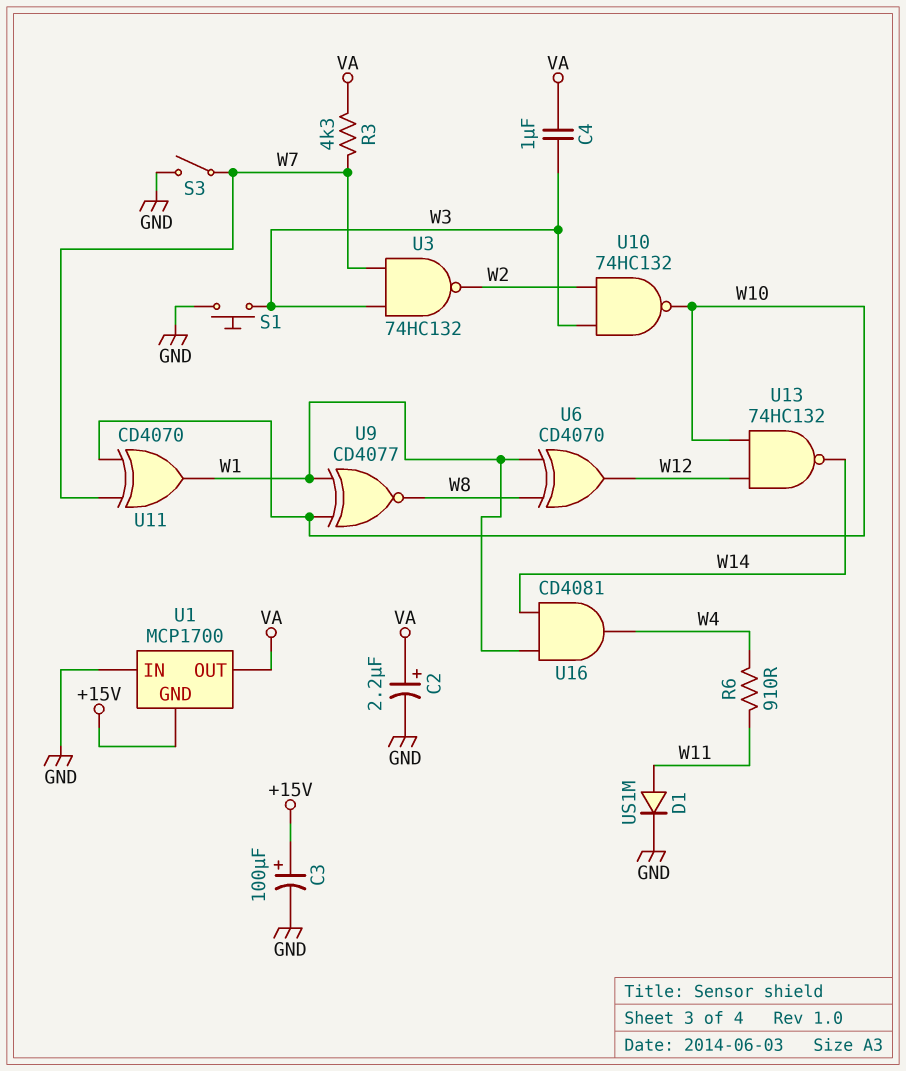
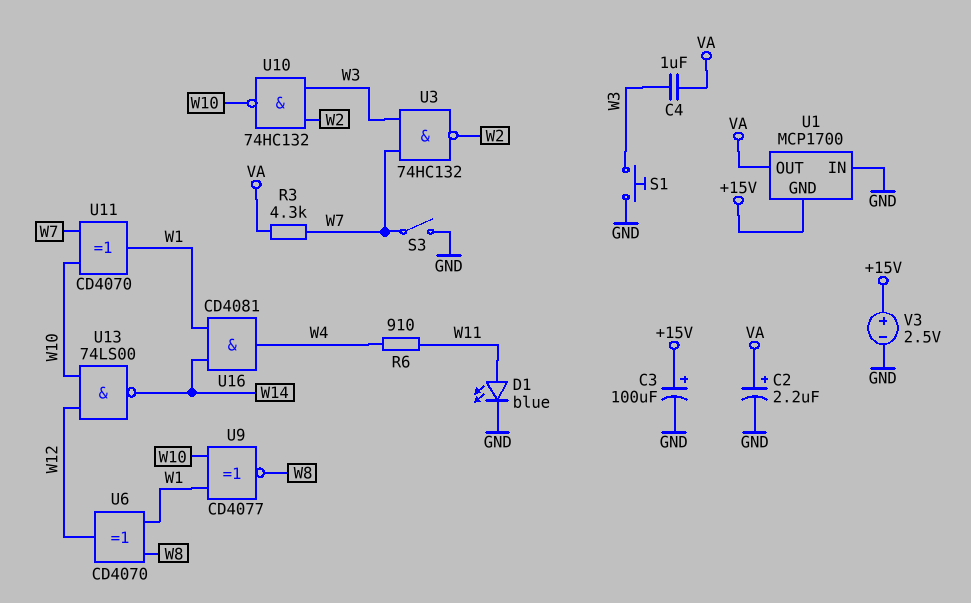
D1: diode US1M (A W11, K GND) -> LED blue (A W11, K GND)
U13: NAND 74HC132 (in W10, in W12, out W14) -> NAND 74LS00 (in W10, in W12, out W14)
V3: none -> 2.5V (plus +15V, minus GND)

